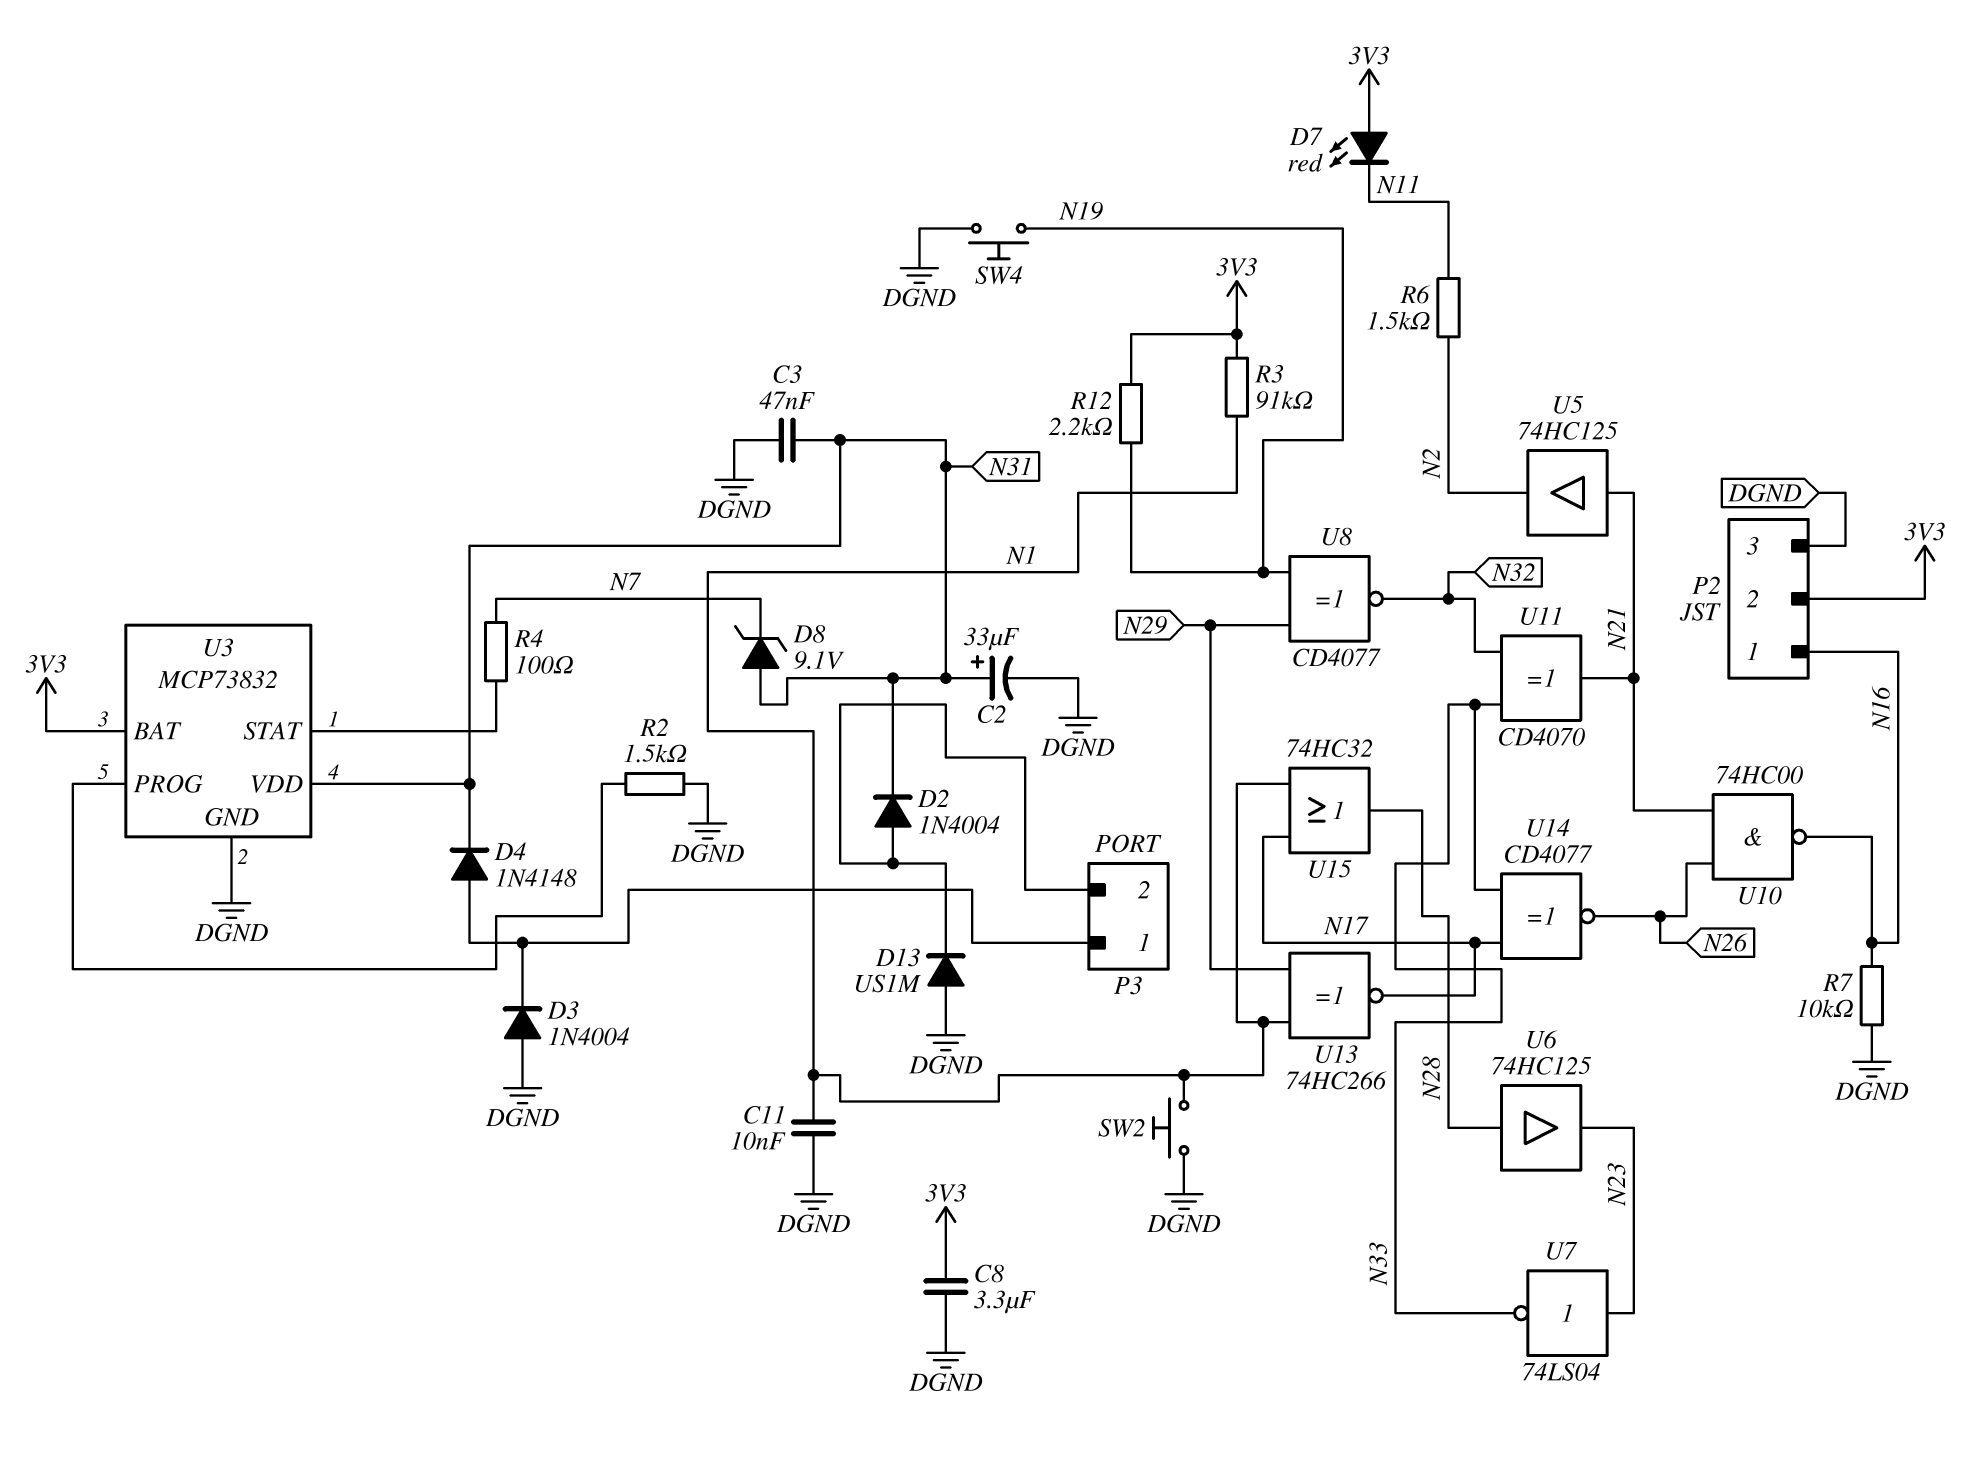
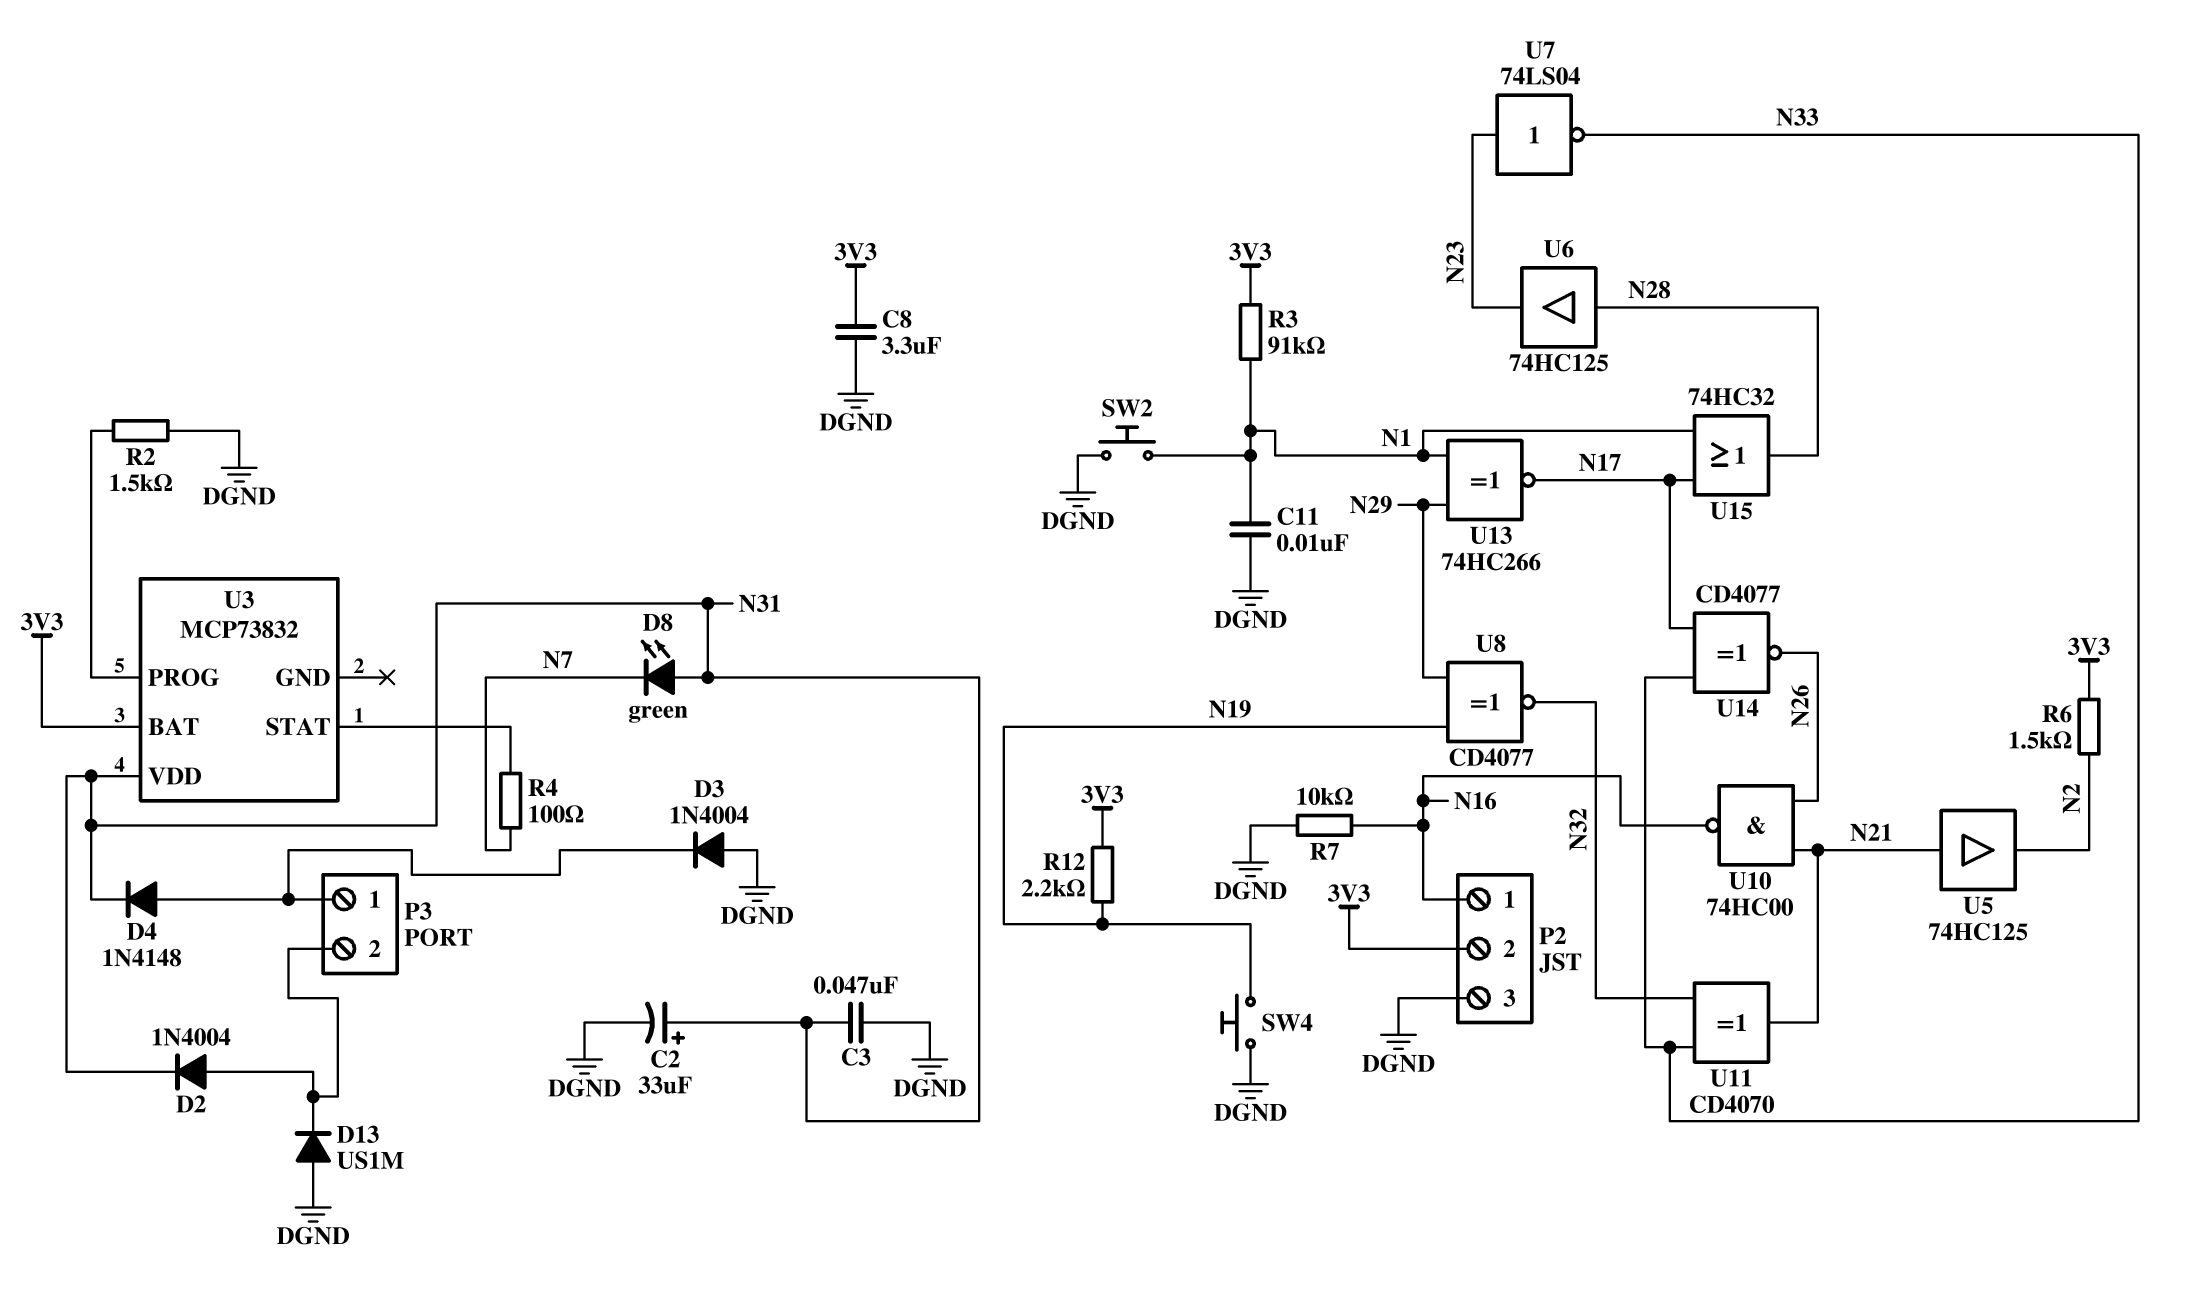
D7: LED red (A 3V3, K N11) -> none
D8: zener 9.1V (A N31, K N7) -> LED green (A N31, K N7)
R6: 1.5k (N2, N11) -> 1.5k (3V3, N2)
U3 pin GND: DGND -> none

